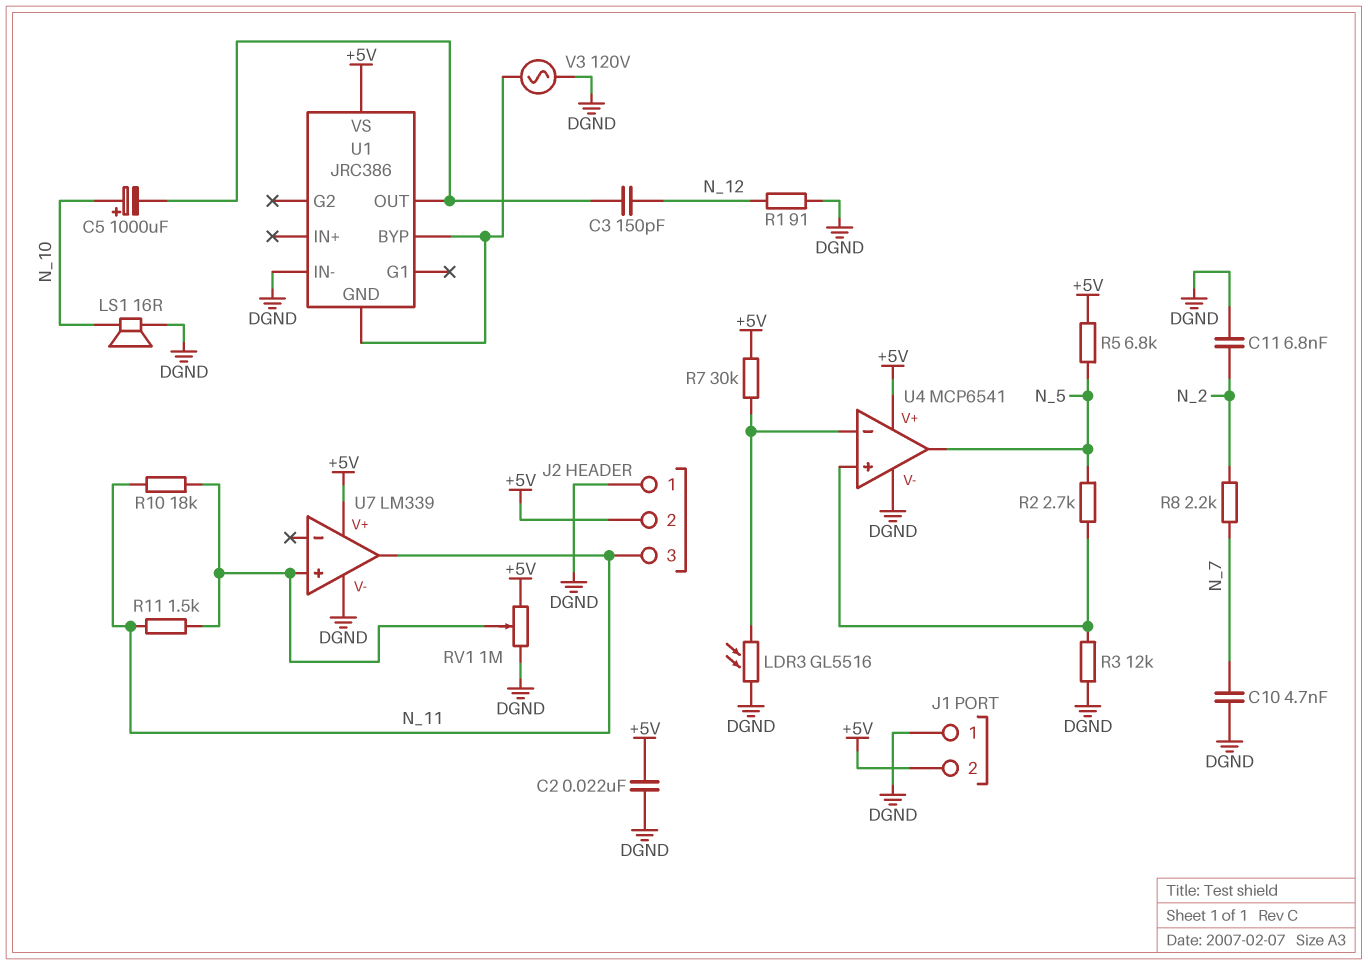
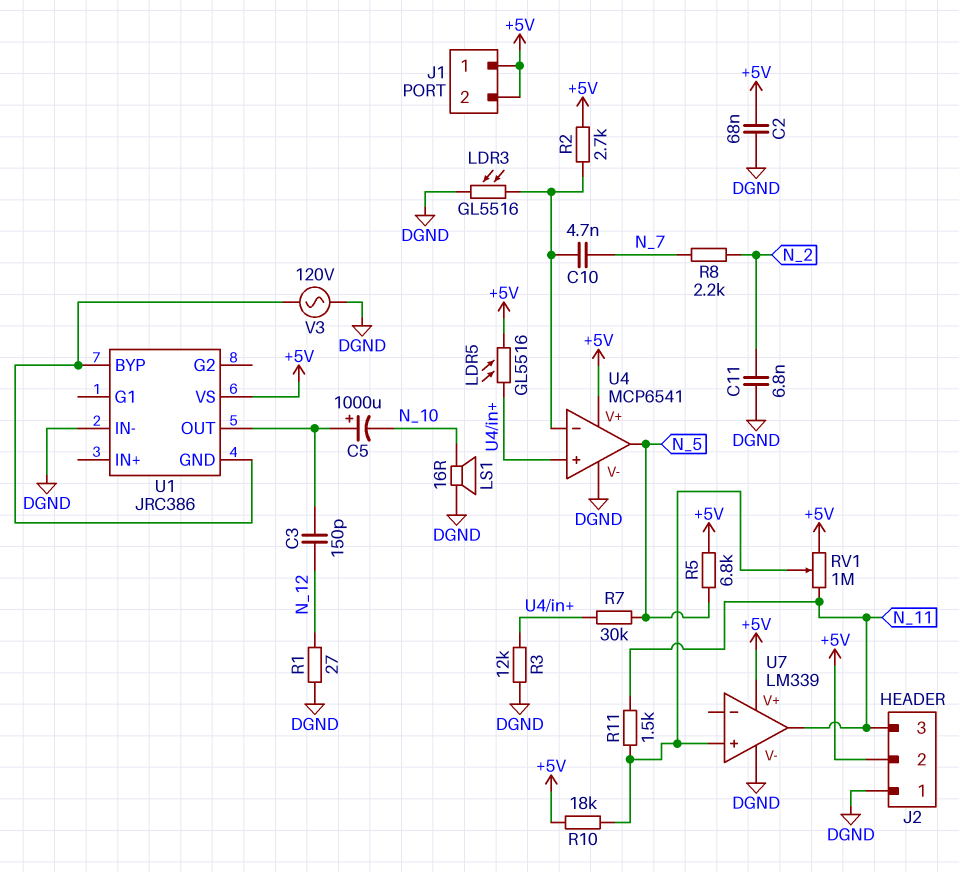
C2: 22nF (+5V, DGND) -> 68nF (+5V, DGND)
C5: 1000uF (plus N_10, minus U1/OUT) -> 1000uF (plus U1/OUT, minus N_10)
C10: 4.7nF (DGND, N_7) -> 4.7nF (N_7, U4/in-)
J1 pin 1: DGND -> +5V
LDR5: none -> GL5516 (+5V, U4/in+)
R1: 91 (DGND, N_12) -> 27 (DGND, N_12)
R2: 2.7k (N_5, U4/in+) -> 2.7k (+5V, U4/in-)
R7: 30k (+5V, U4/in-) -> 30k (N_5, U4/in+)
R10: 18k (N_11, U7/in+) -> 18k (+5V, U7/in+)
RV1: 1M (+5V, DGND, wiper U7/in+) -> 1M (+5V, N_11, wiper U7/in+)

